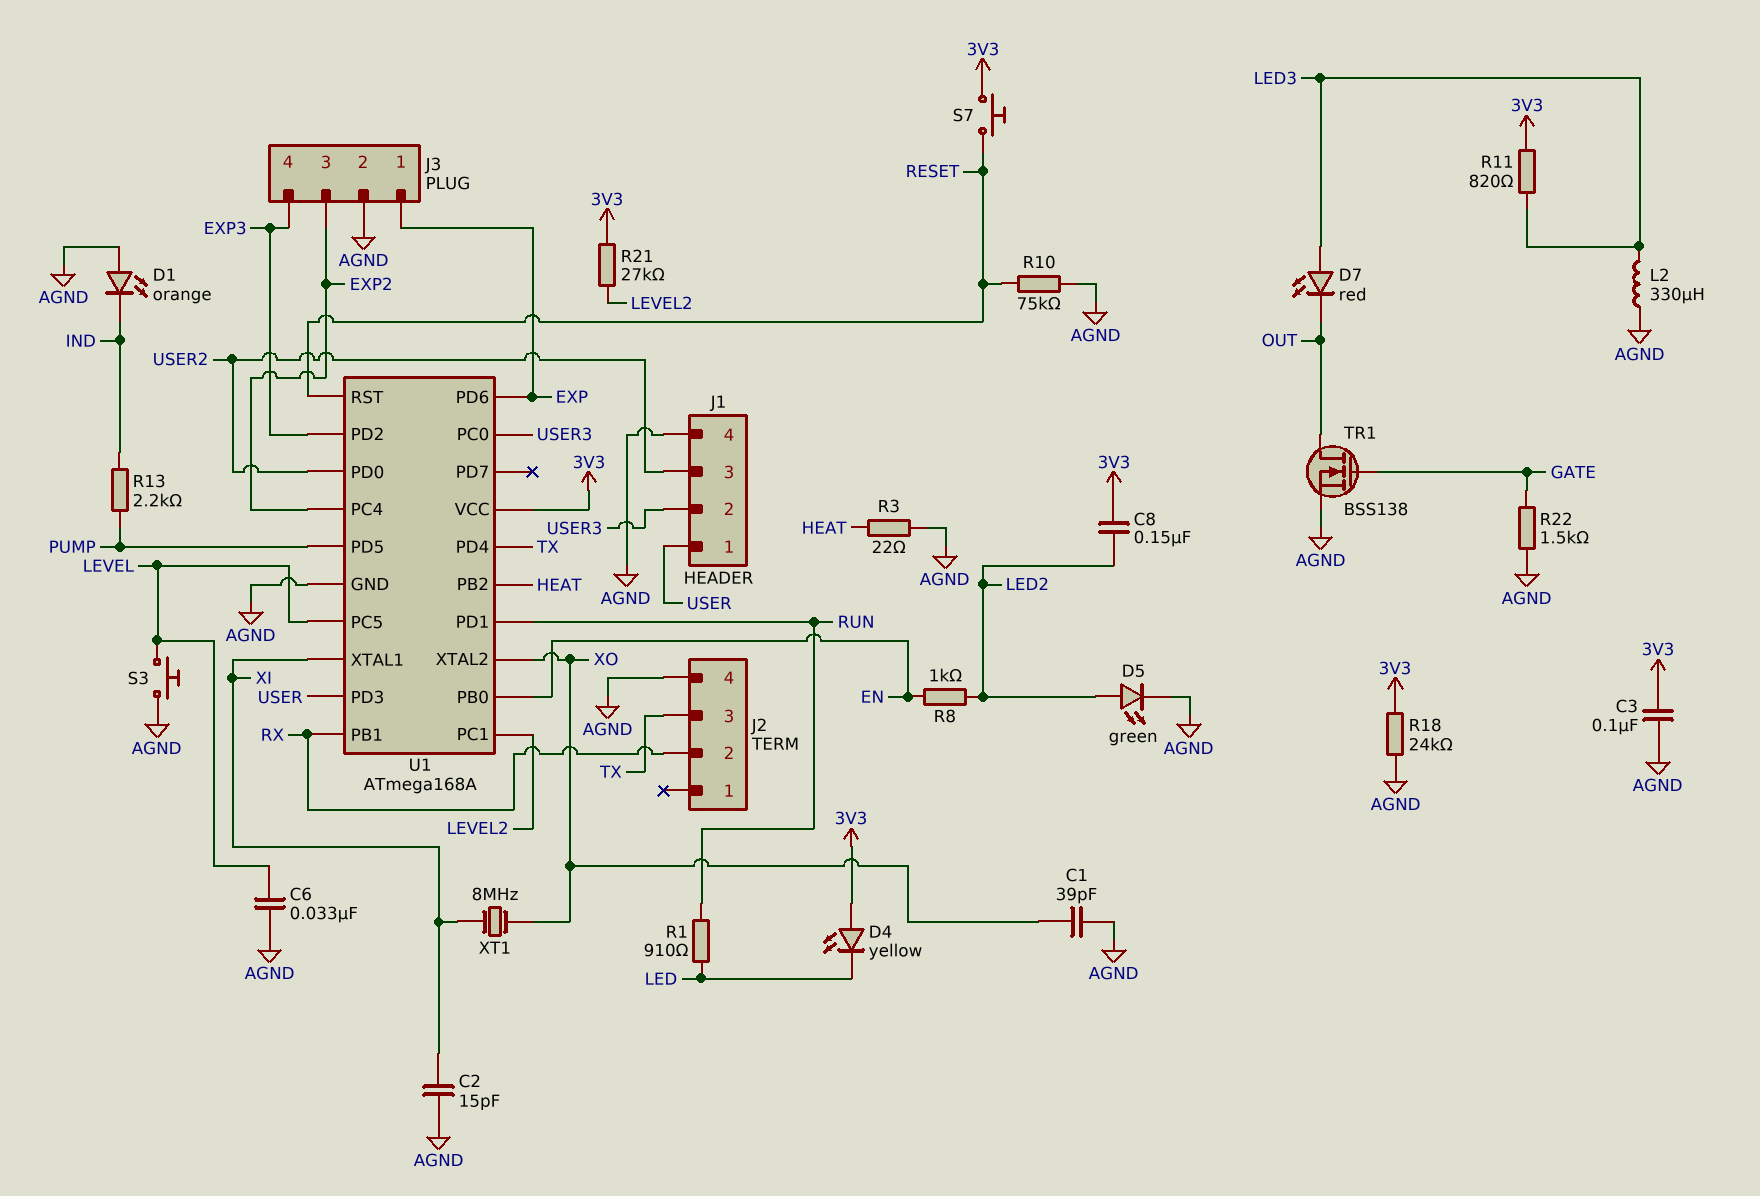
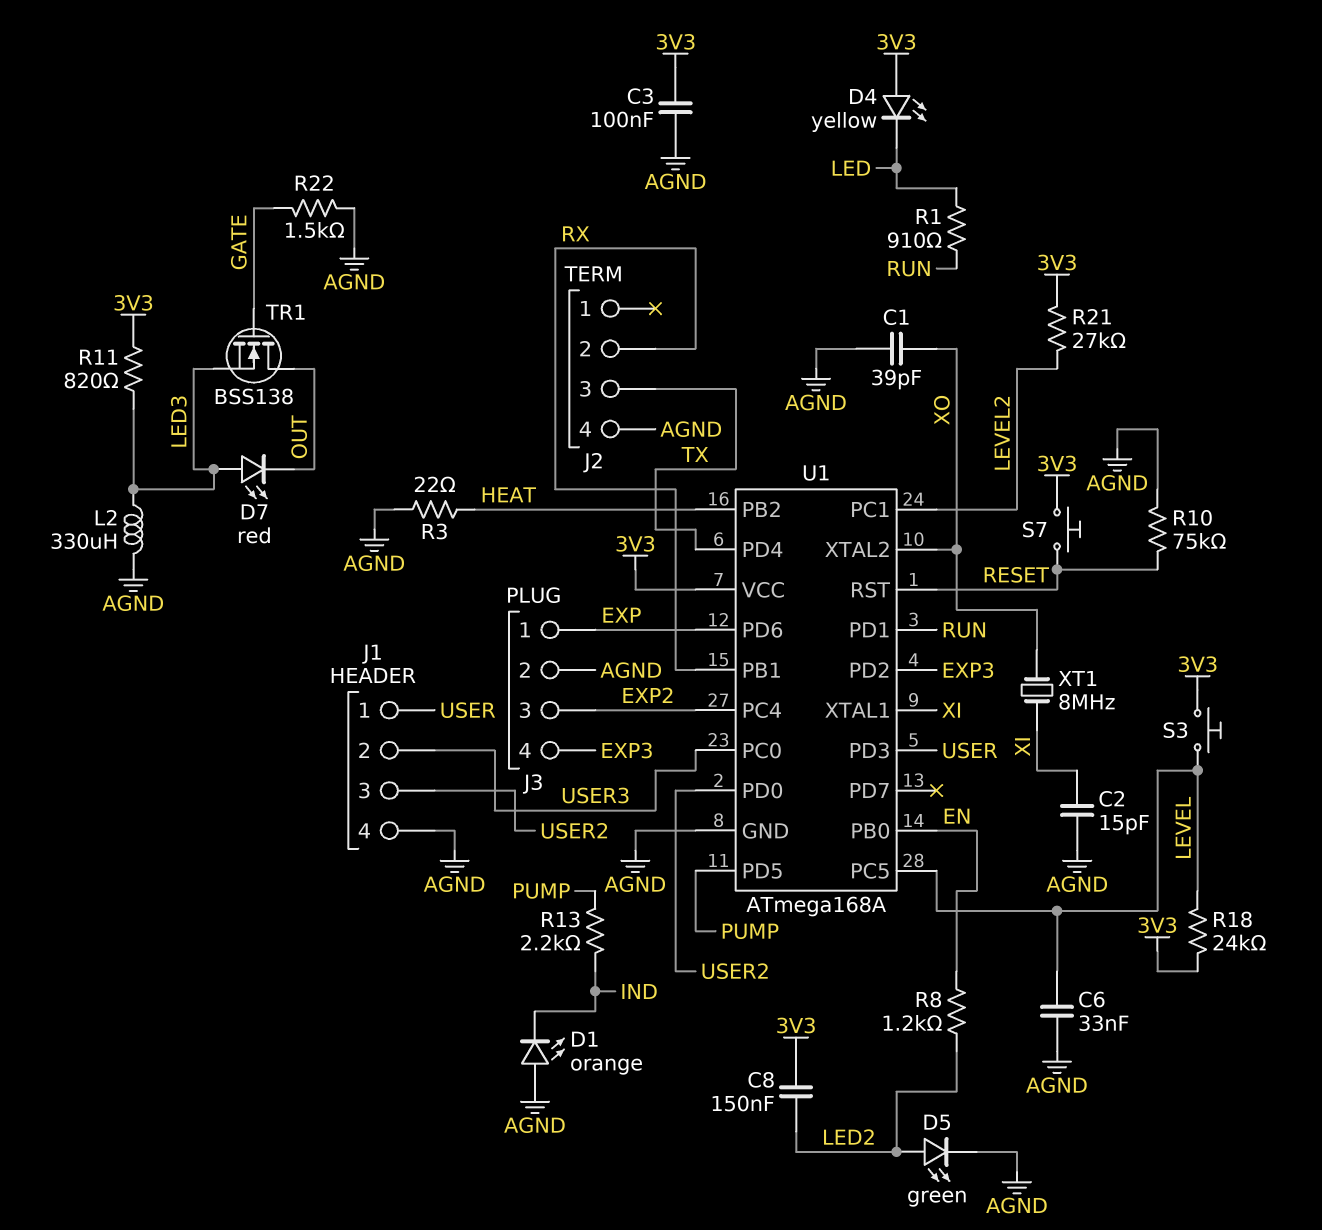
R8: 1k (EN, LED2) -> 1.2k (EN, LED2)
R18: 24k (3V3, AGND) -> 24k (3V3, LEVEL)
S3: button (AGND, LEVEL) -> button (3V3, LEVEL)
TR1: NMOS BSS138 (G GATE, D OUT, S AGND) -> NMOS BSS138 (G GATE, D OUT, S LED3)

